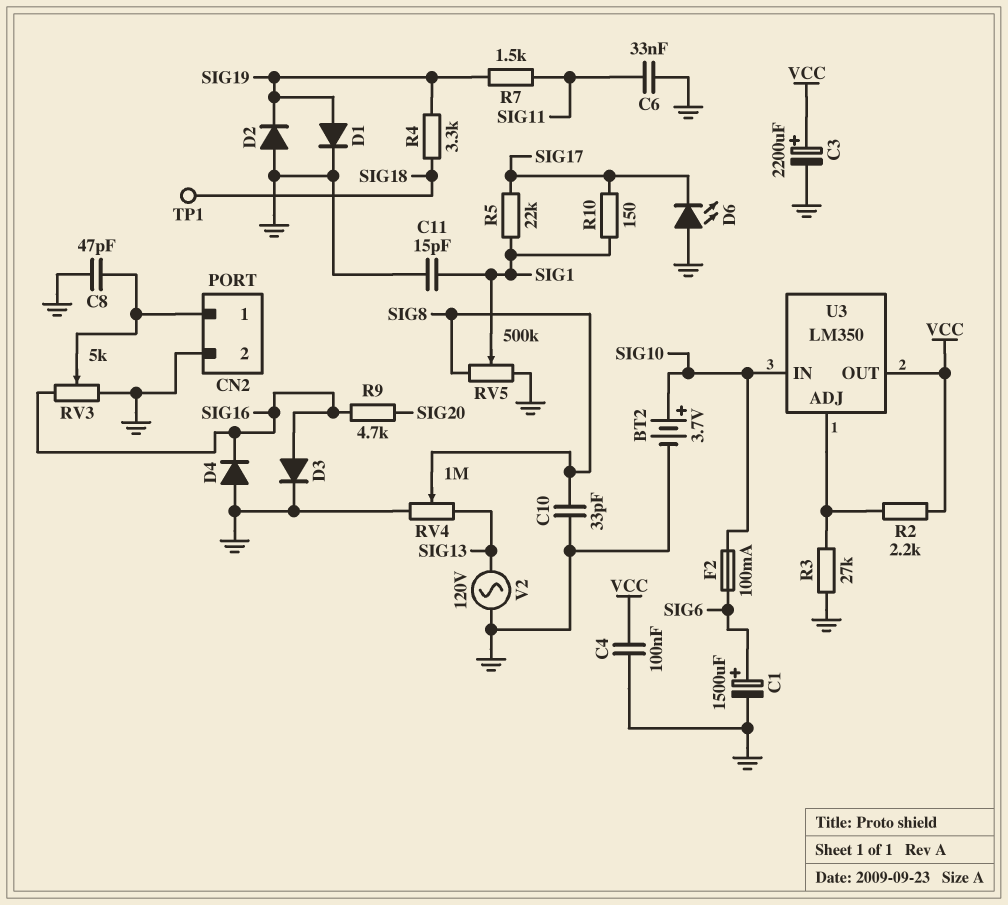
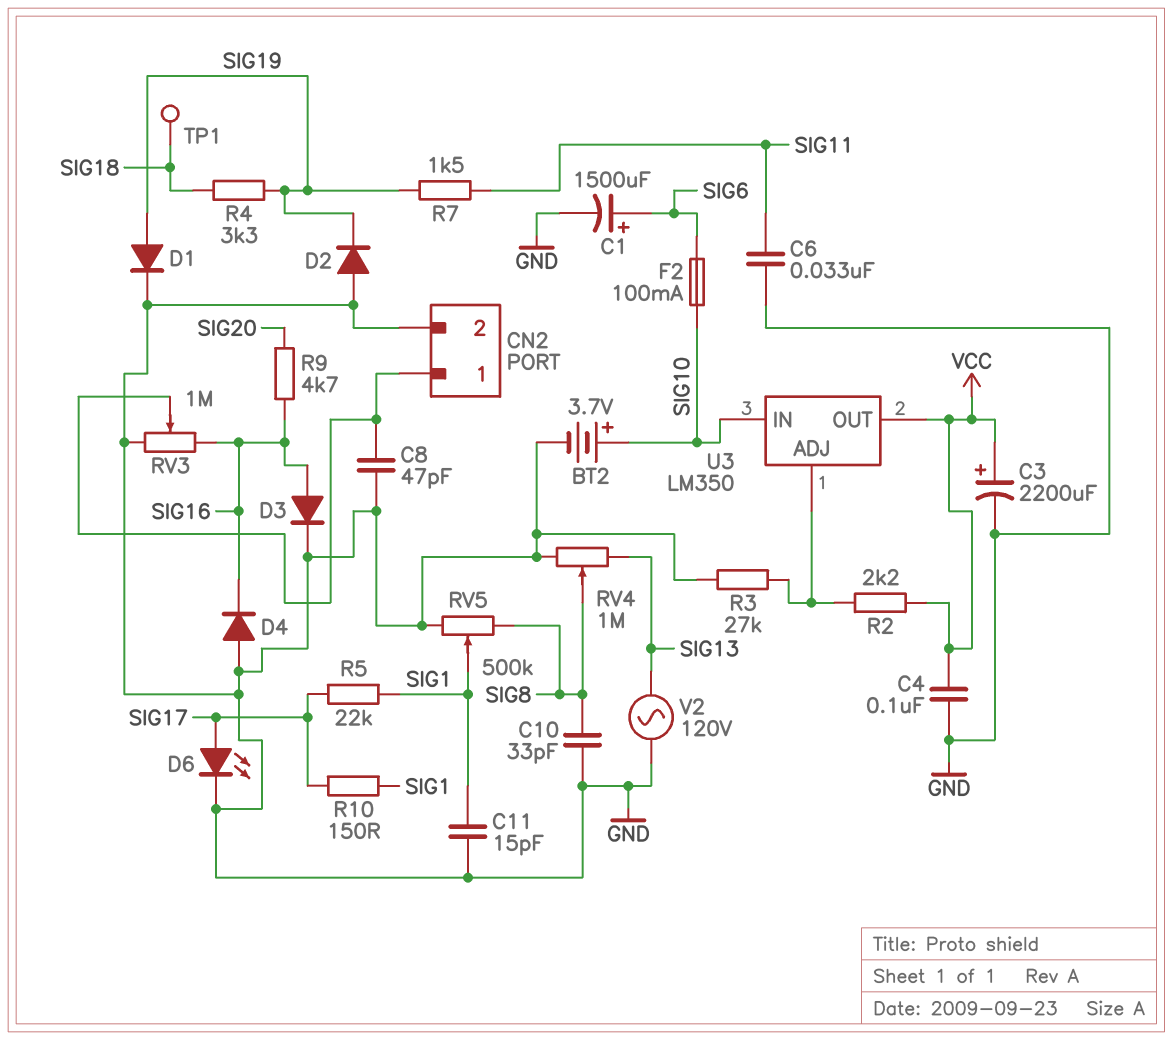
D6: LED (A GND, K SIG17) -> LED (A SIG17, K GND)
RV3: 5k (GND, SIG16, wiper CN2/1) -> 1M (GND, SIG16, wiper CN2/1)

